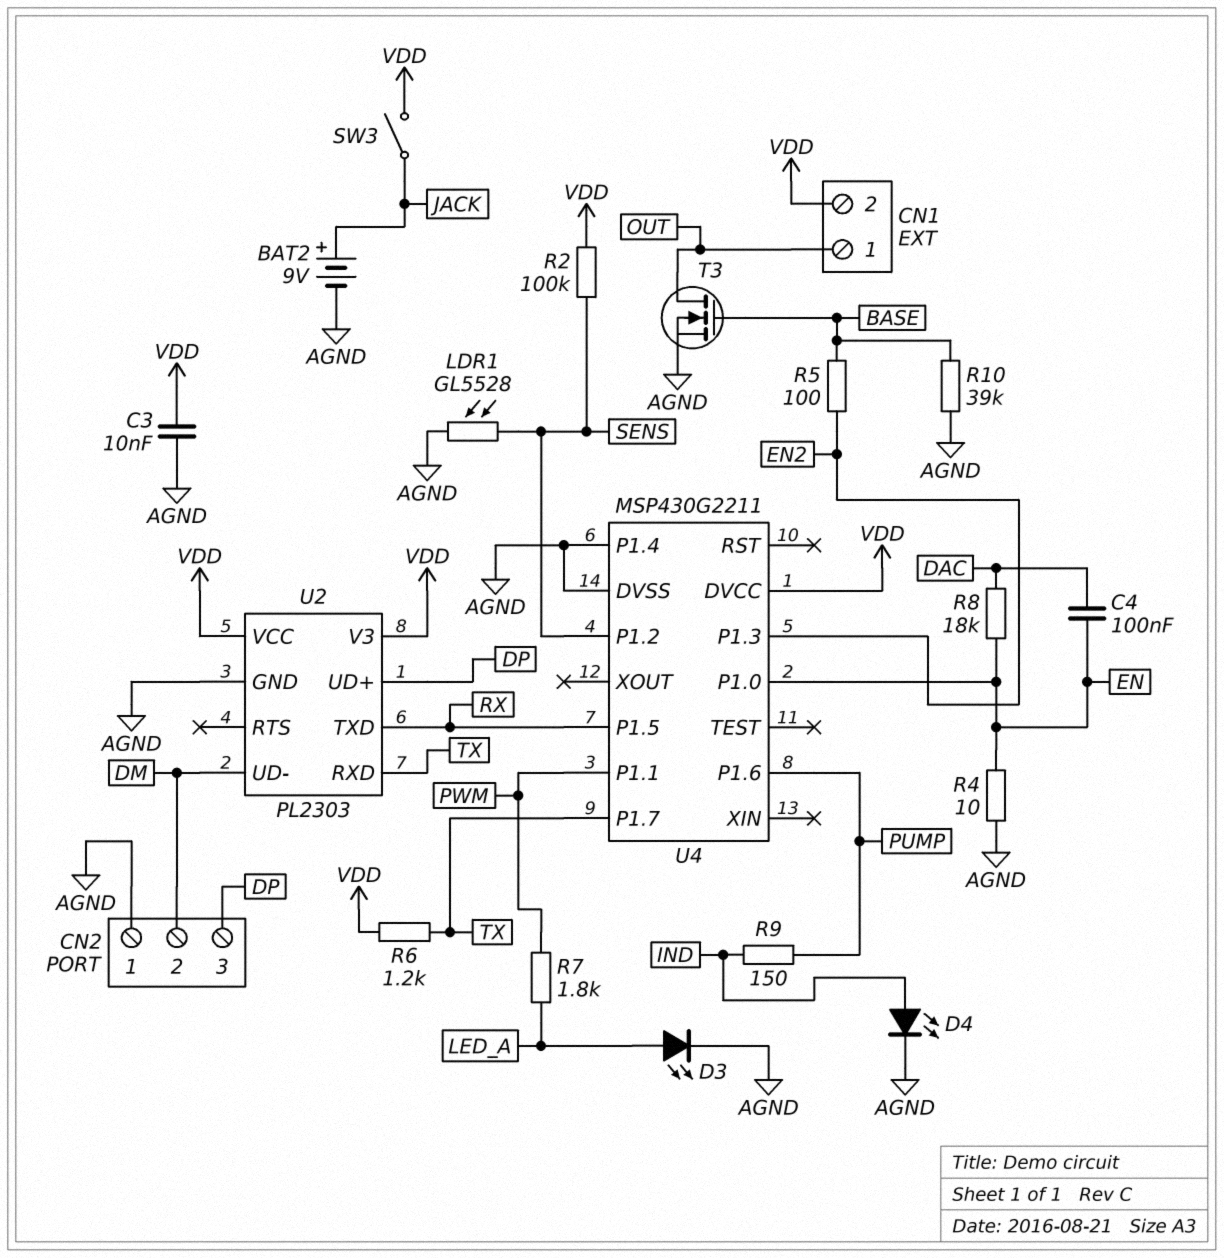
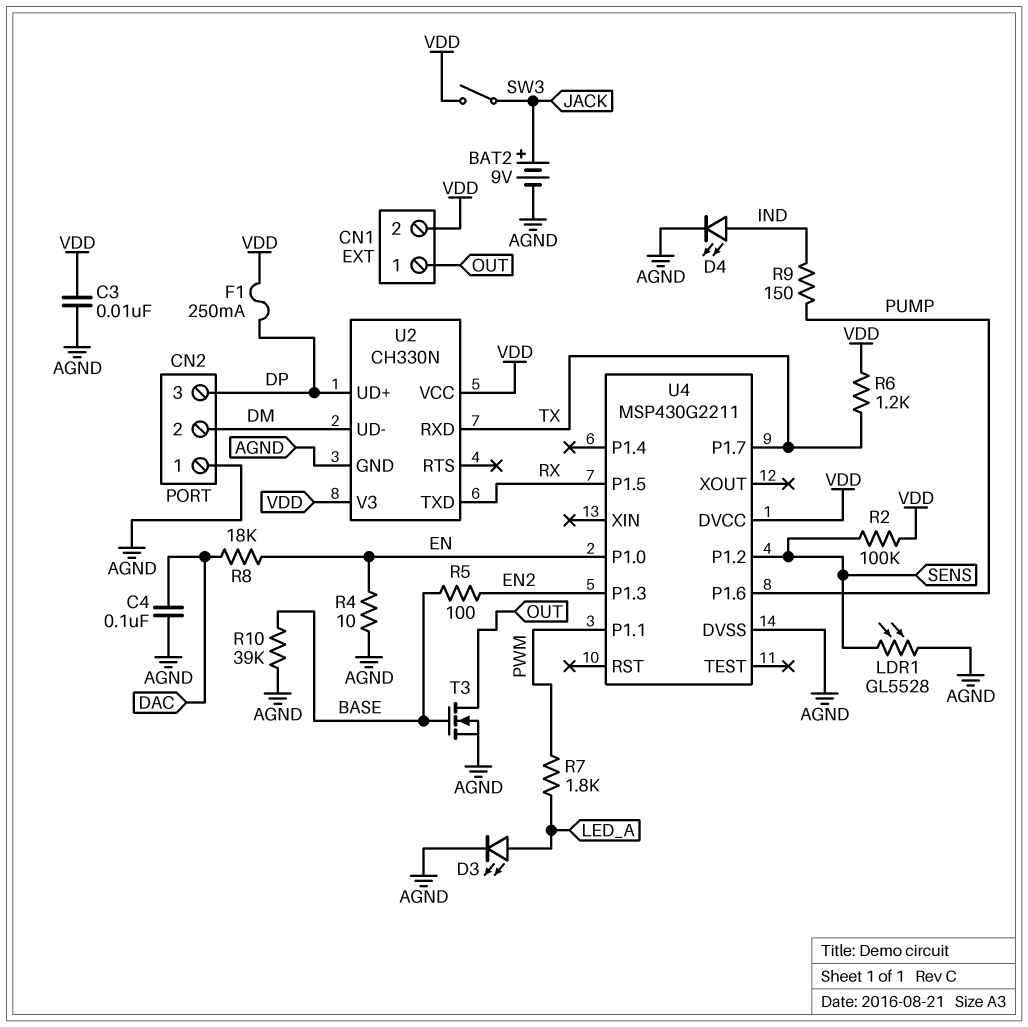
C4: 100nF (DAC, EN) -> 100nF (AGND, DAC)
F1: none -> 250mA (DP, VDD)
U2: PL2303 -> CH330N
U4 pin P1.4: AGND -> none

